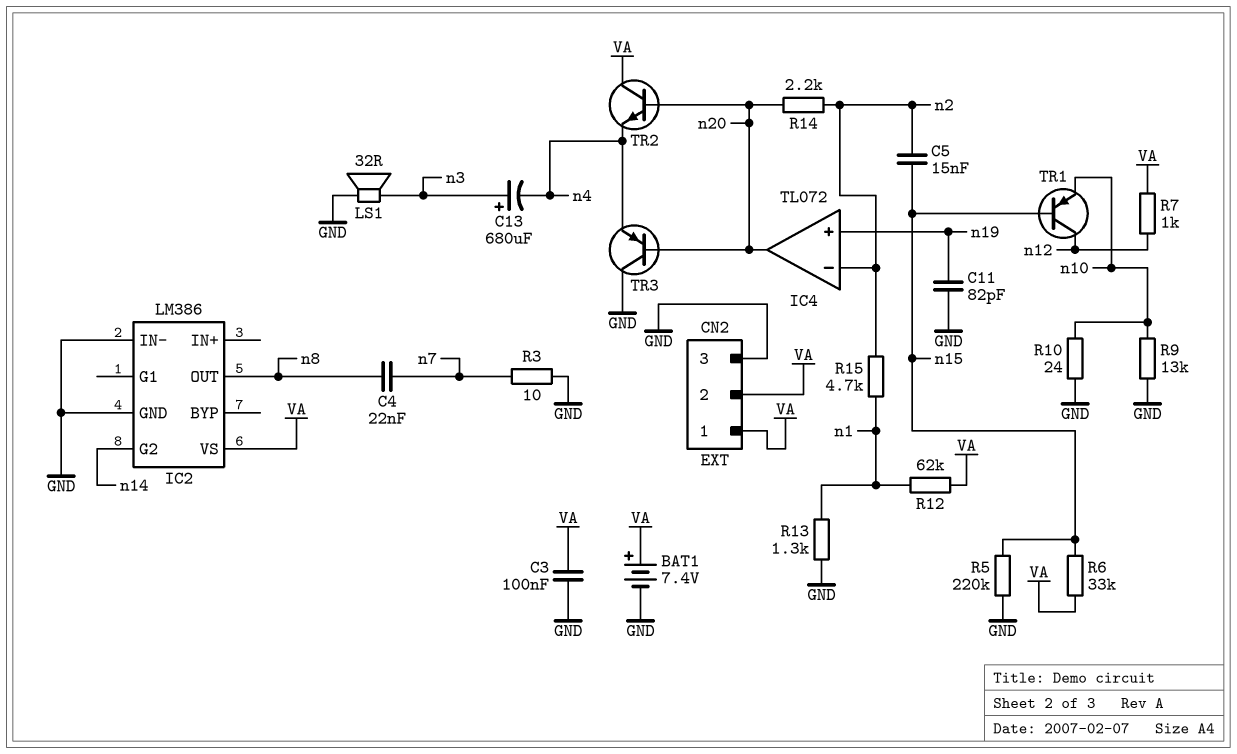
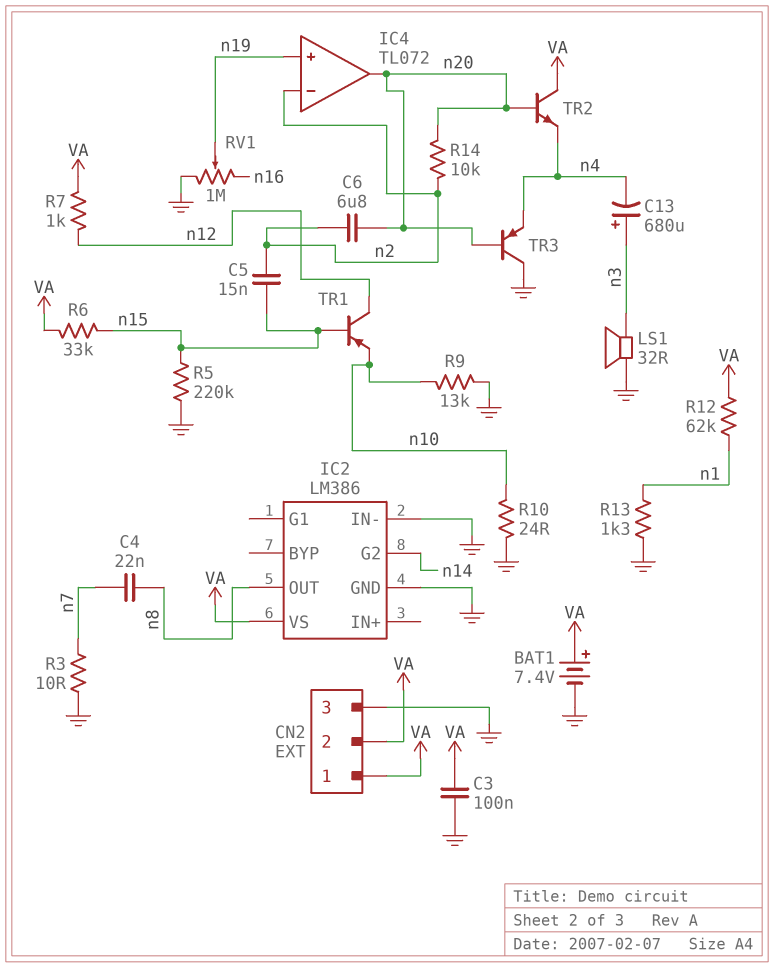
C6: none -> 6.8uF (n2, n20)
C11: 82pF (GND, n19) -> none
R14: 2.2k (n2, n20) -> 10k (n2, n20)
R15: 4.7k (n1, n2) -> none
RV1: none -> 1M (GND, n16, wiper n19)

